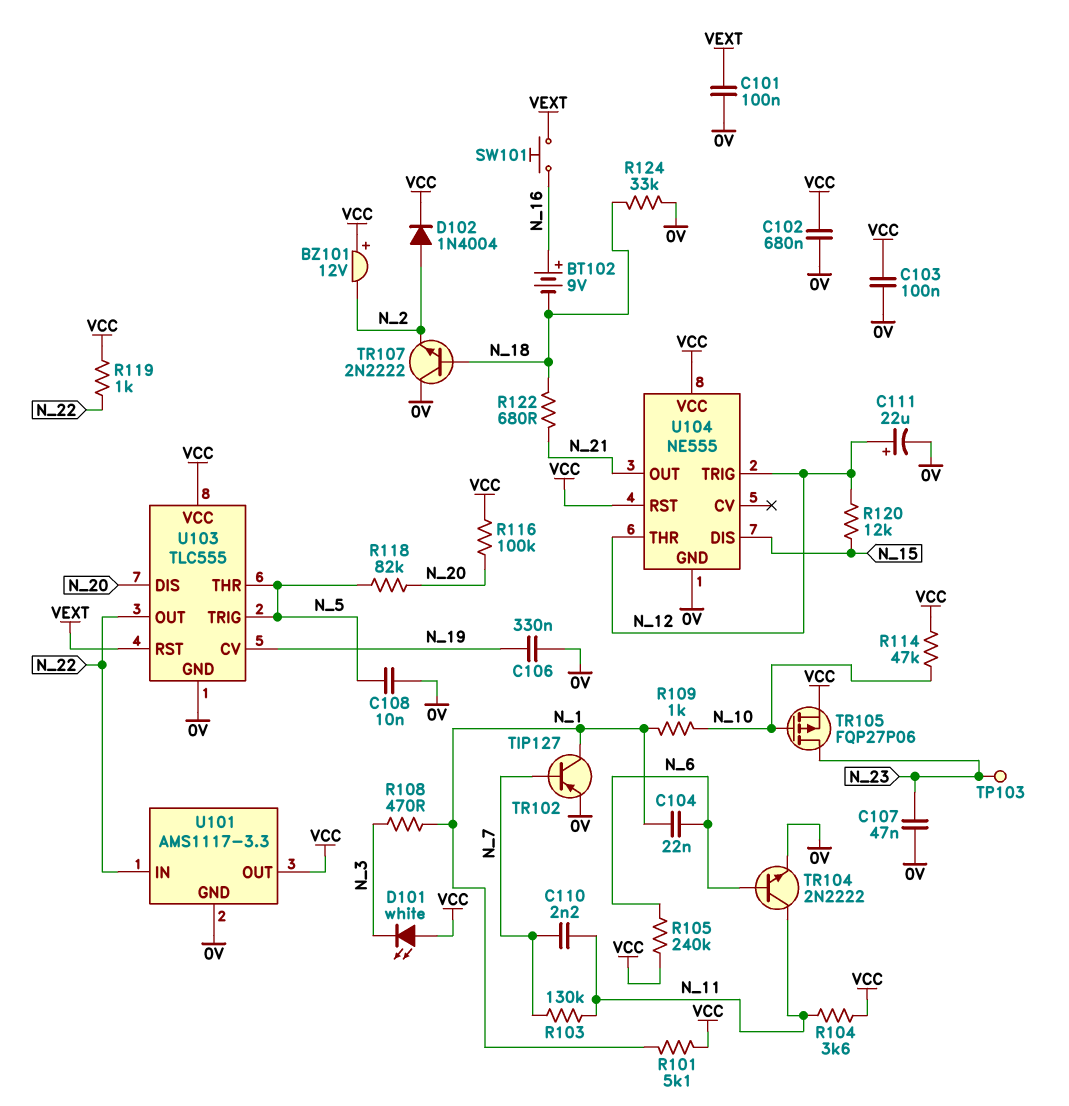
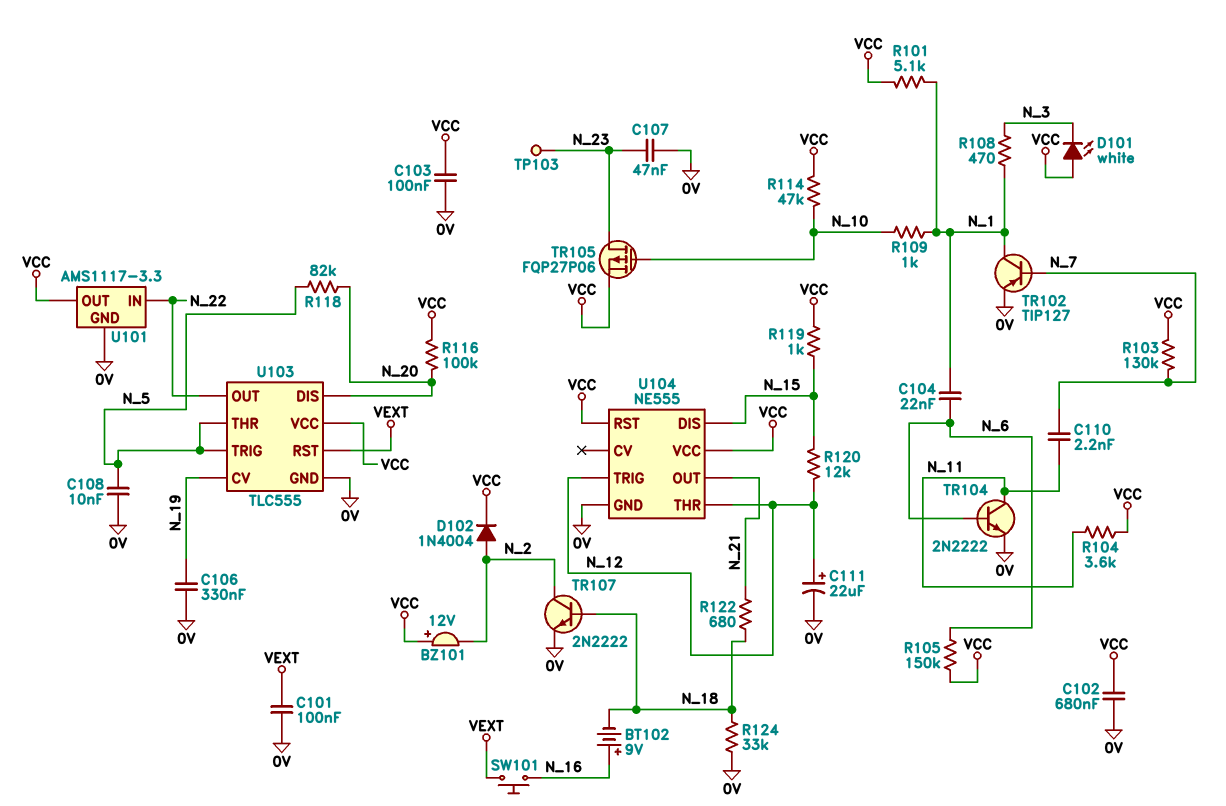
R103: 130k (N_7, N_11) -> 130k (N_7, VCC)
R105: 240k (N_6, VCC) -> 150k (N_6, VCC)
R119: 1k (N_22, VCC) -> 1k (N_15, VCC)
TR107: NPN 2N2222 (B N_18, C 0V, E N_2) -> NPN 2N2222 (B N_18, C N_2, E 0V)

